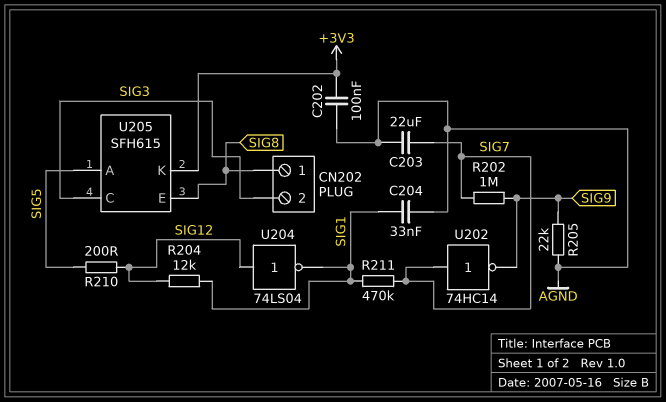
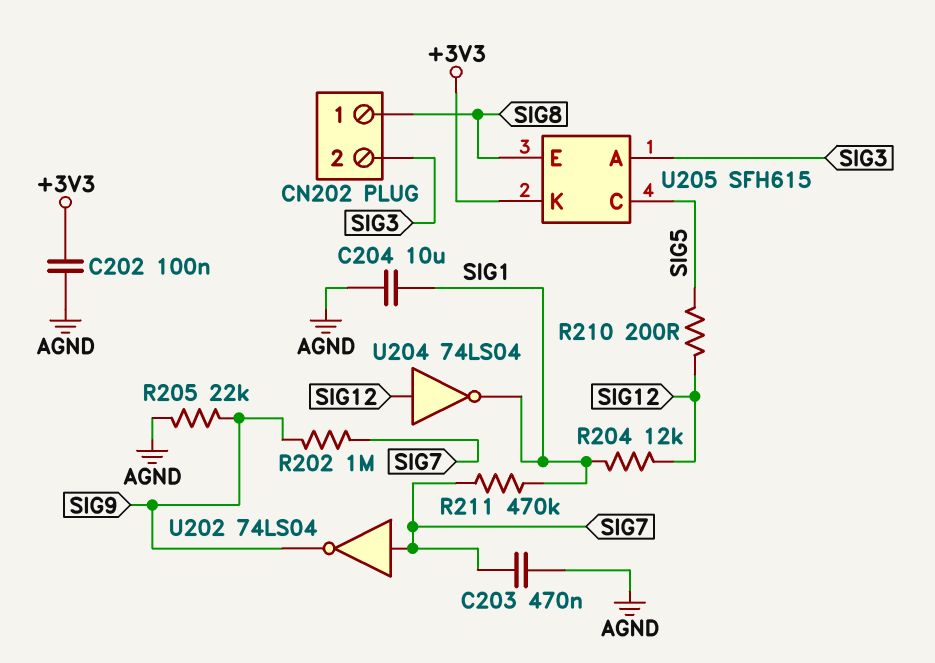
C203: 22uF (AGND, SIG7) -> 470nF (AGND, SIG7)
C204: 33nF (AGND, SIG1) -> 10uF (AGND, SIG1)
U202: NOT 74HC14 (in SIG7, out SIG9) -> NOT 74LS04 (in SIG7, out SIG9)
U205 pin A: SIG5 -> SIG3
U205 pin C: SIG3 -> SIG5

